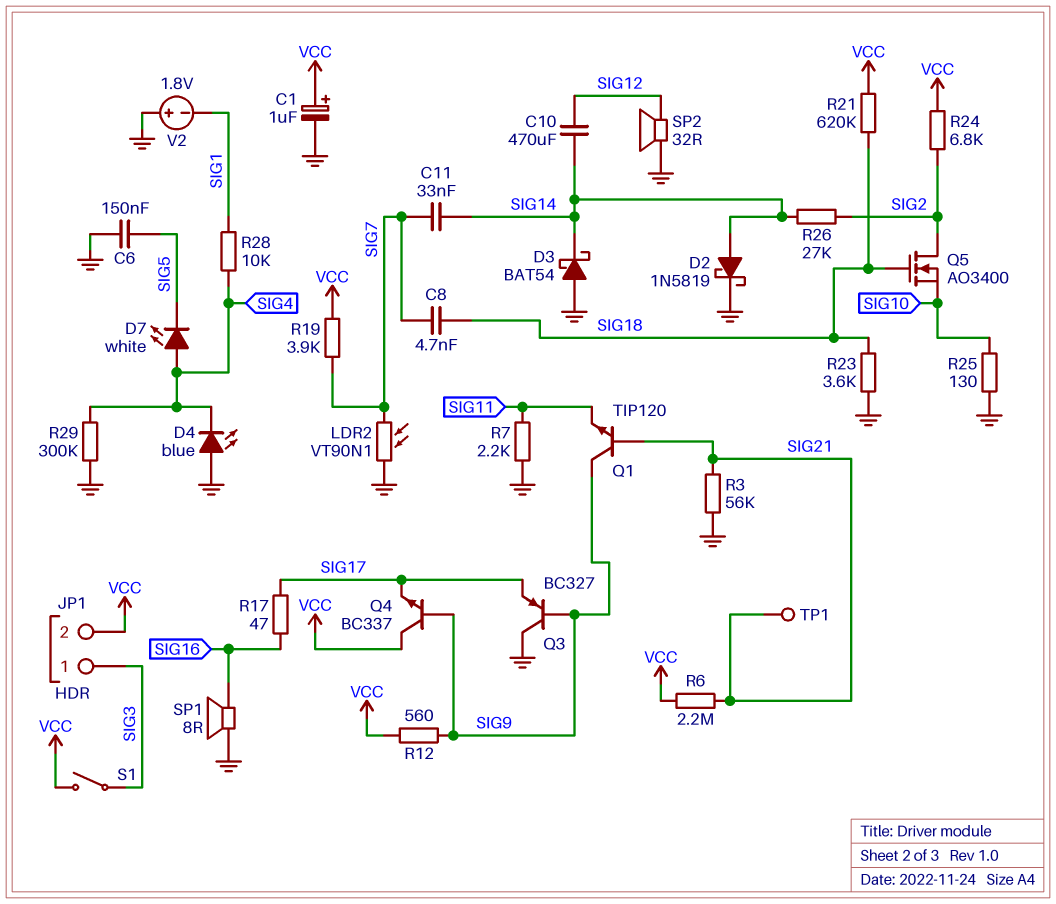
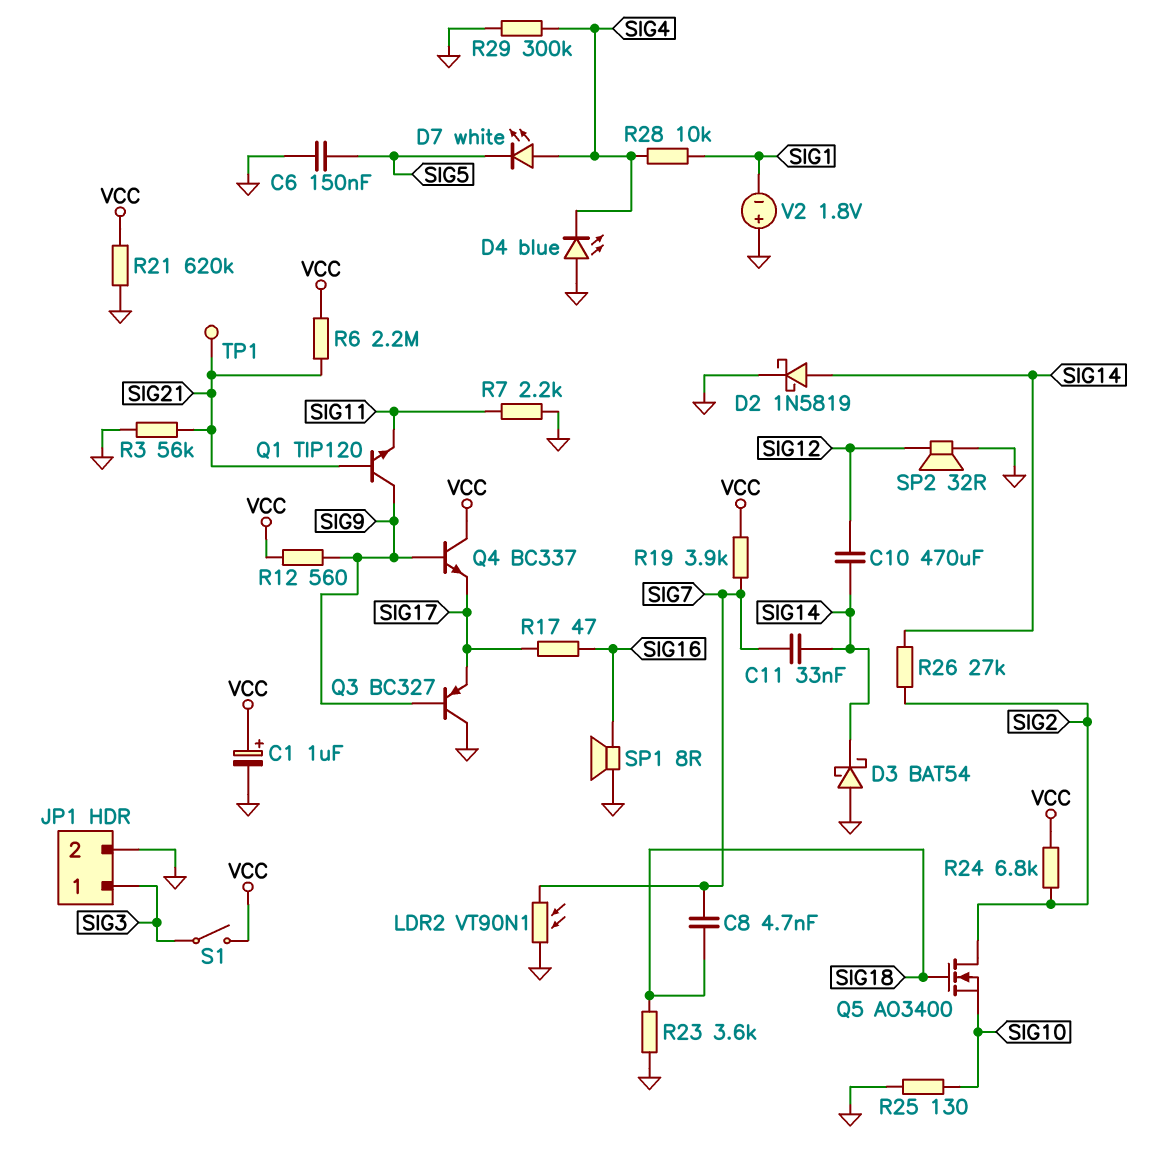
JP1 pin 2: VCC -> GND
R21: 620k (SIG18, VCC) -> 620k (GND, VCC)

